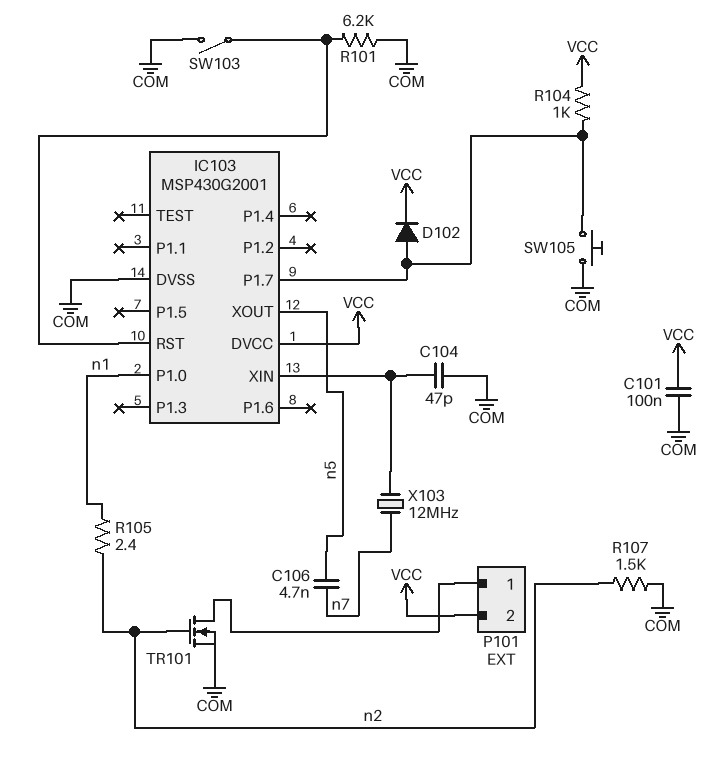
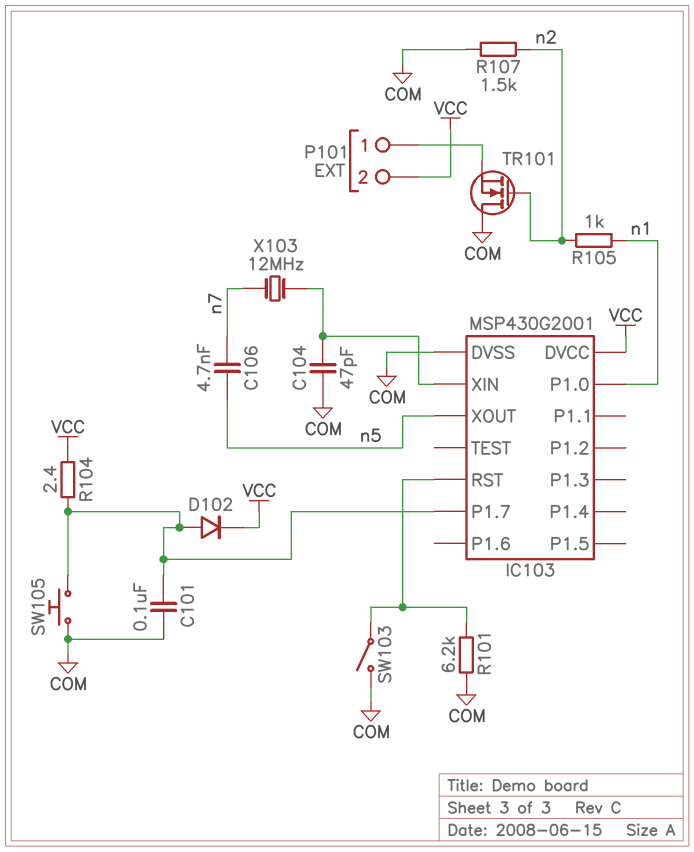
C101: 100nF (COM, VCC) -> 100nF (COM, IC103/P1.7)
R104: 1k (IC103/P1.7, VCC) -> 2.4 (IC103/P1.7, VCC)
R105: 2.4 (n1, n2) -> 1k (n1, n2)
TR101: NMOS (G n2, D P101/1, S COM) -> NMOS (G n2, D COM, S P101/1)

